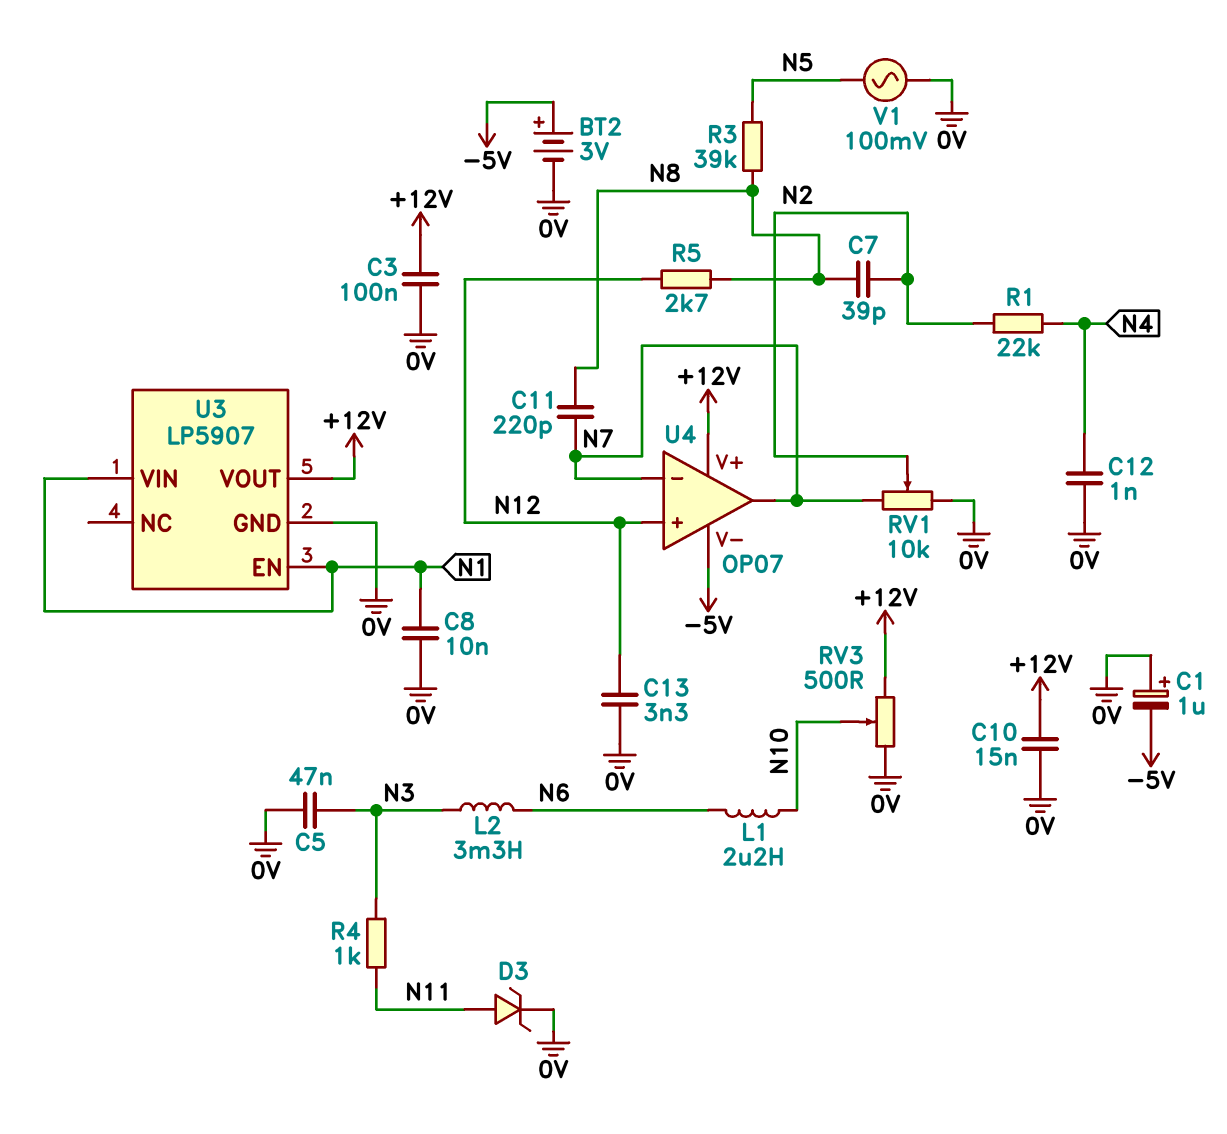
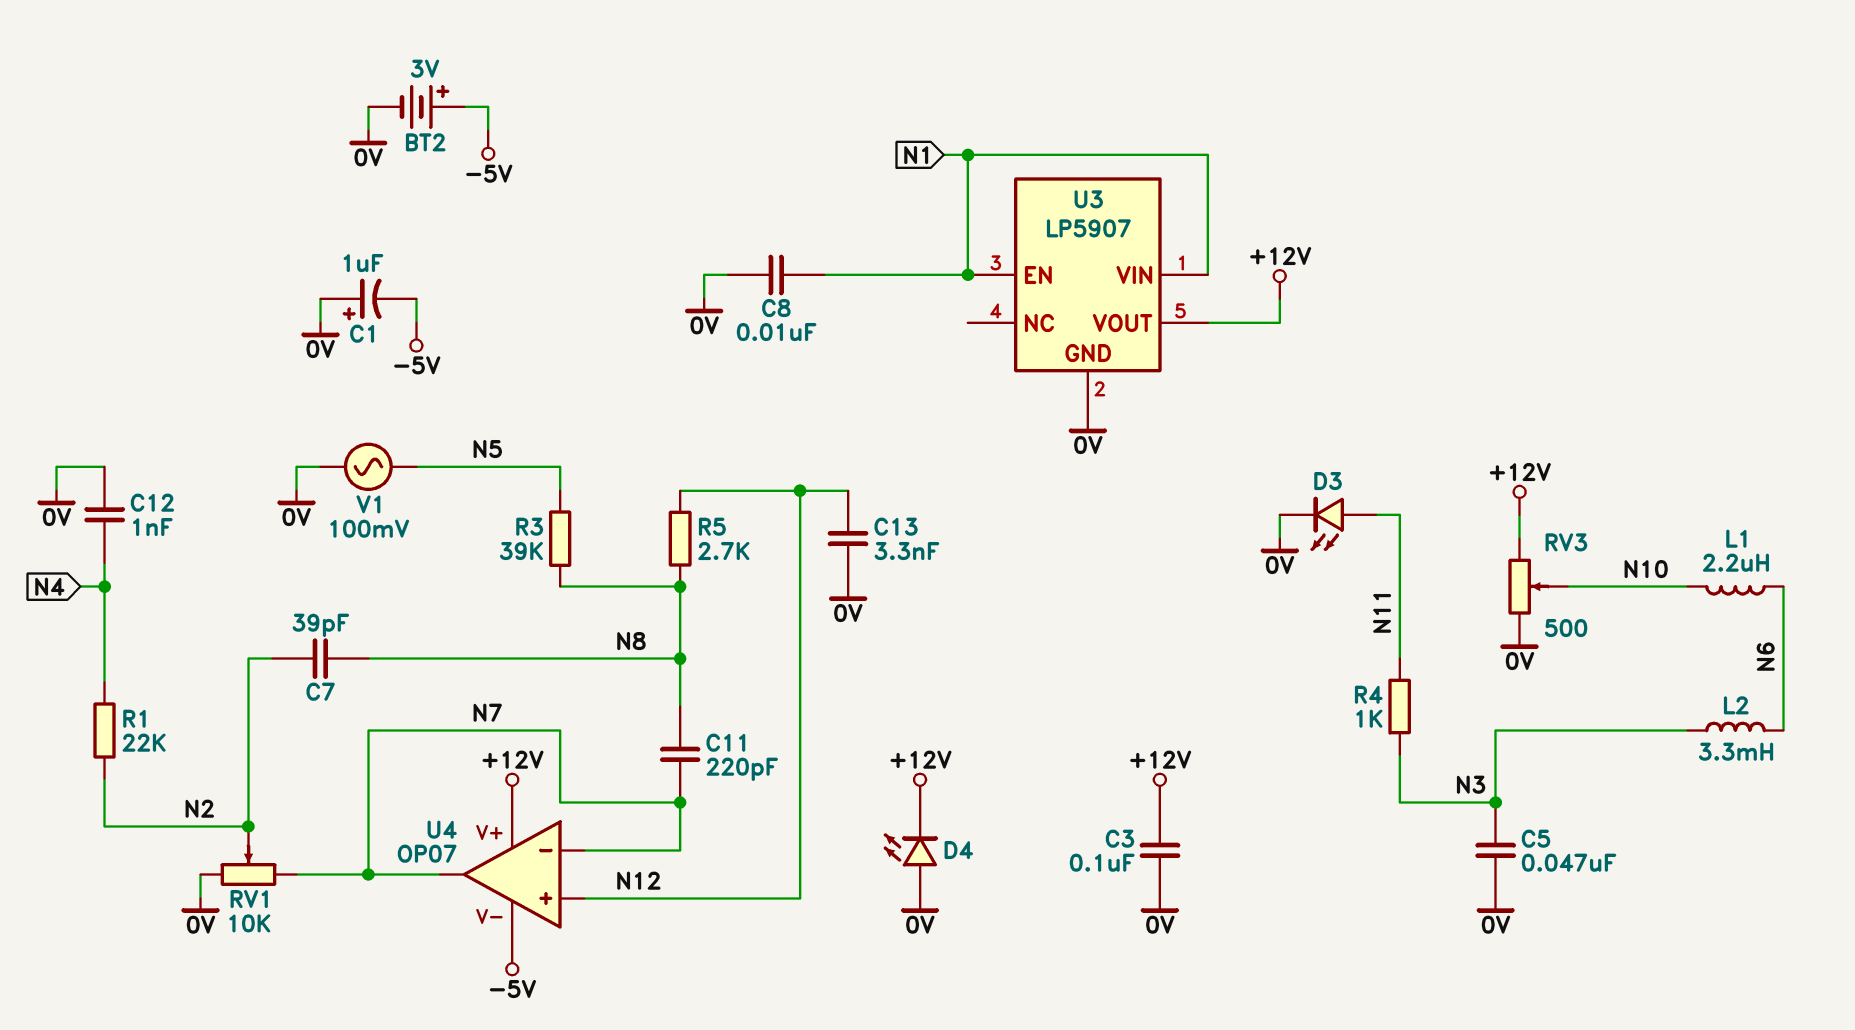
C10: 15nF (+12V, 0V) -> none
D3: zener (A N11, K 0V) -> LED (A N11, K 0V)
D4: none -> LED (A 0V, K +12V)

